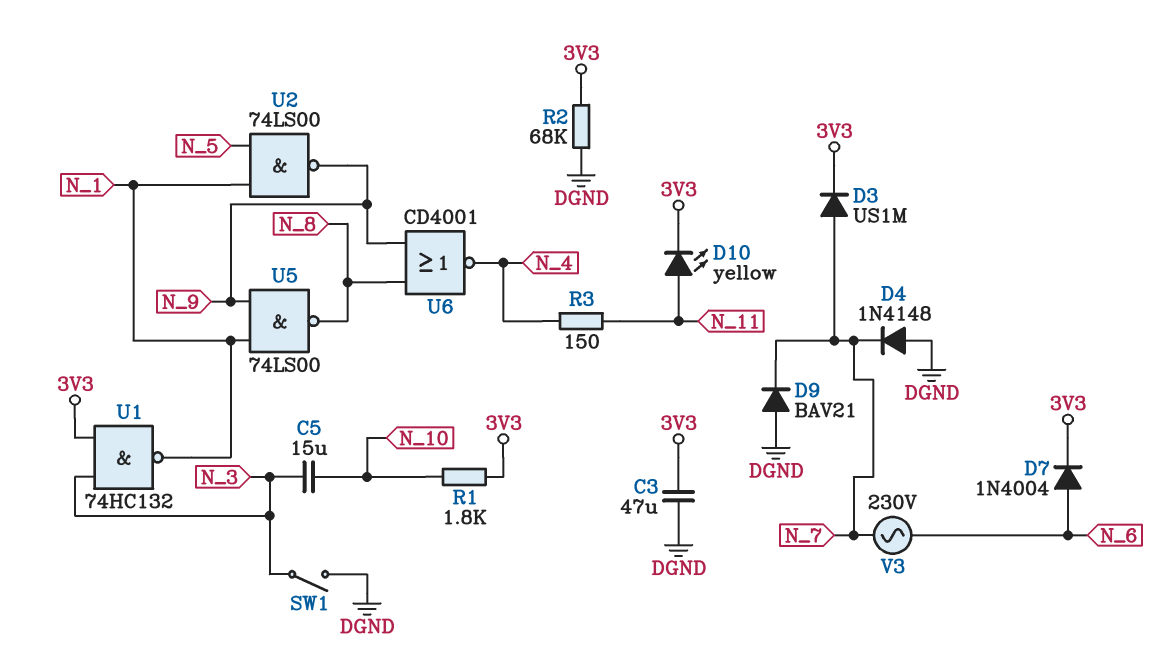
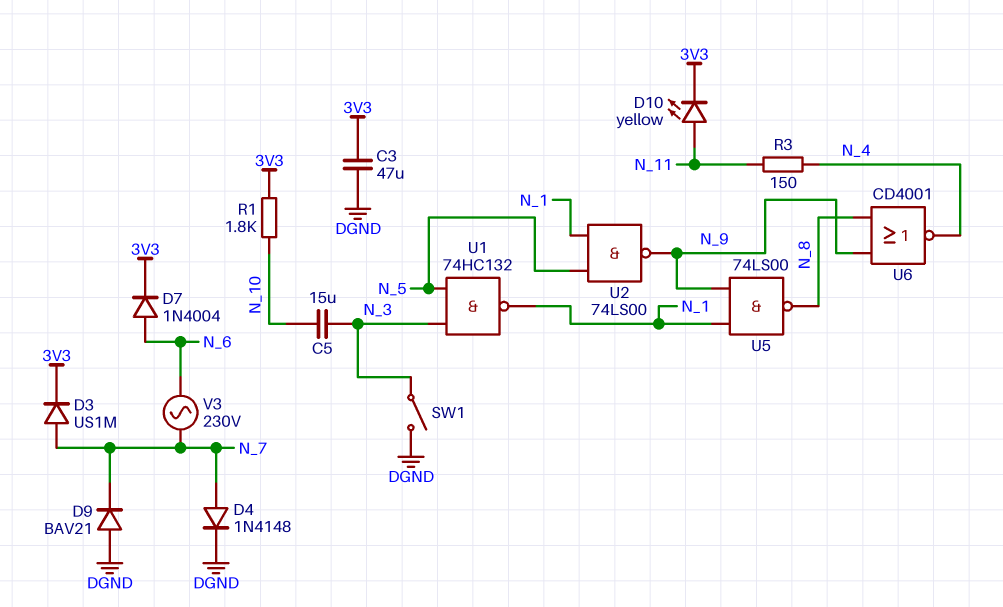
D4: diode 1N4148 (A DGND, K N_7) -> diode 1N4148 (A N_7, K DGND)
R2: 68k (3V3, DGND) -> none
U1: NAND 74HC132 (in 3V3, in N_3, out N_1) -> NAND 74HC132 (in N_3, in N_5, out N_1)

